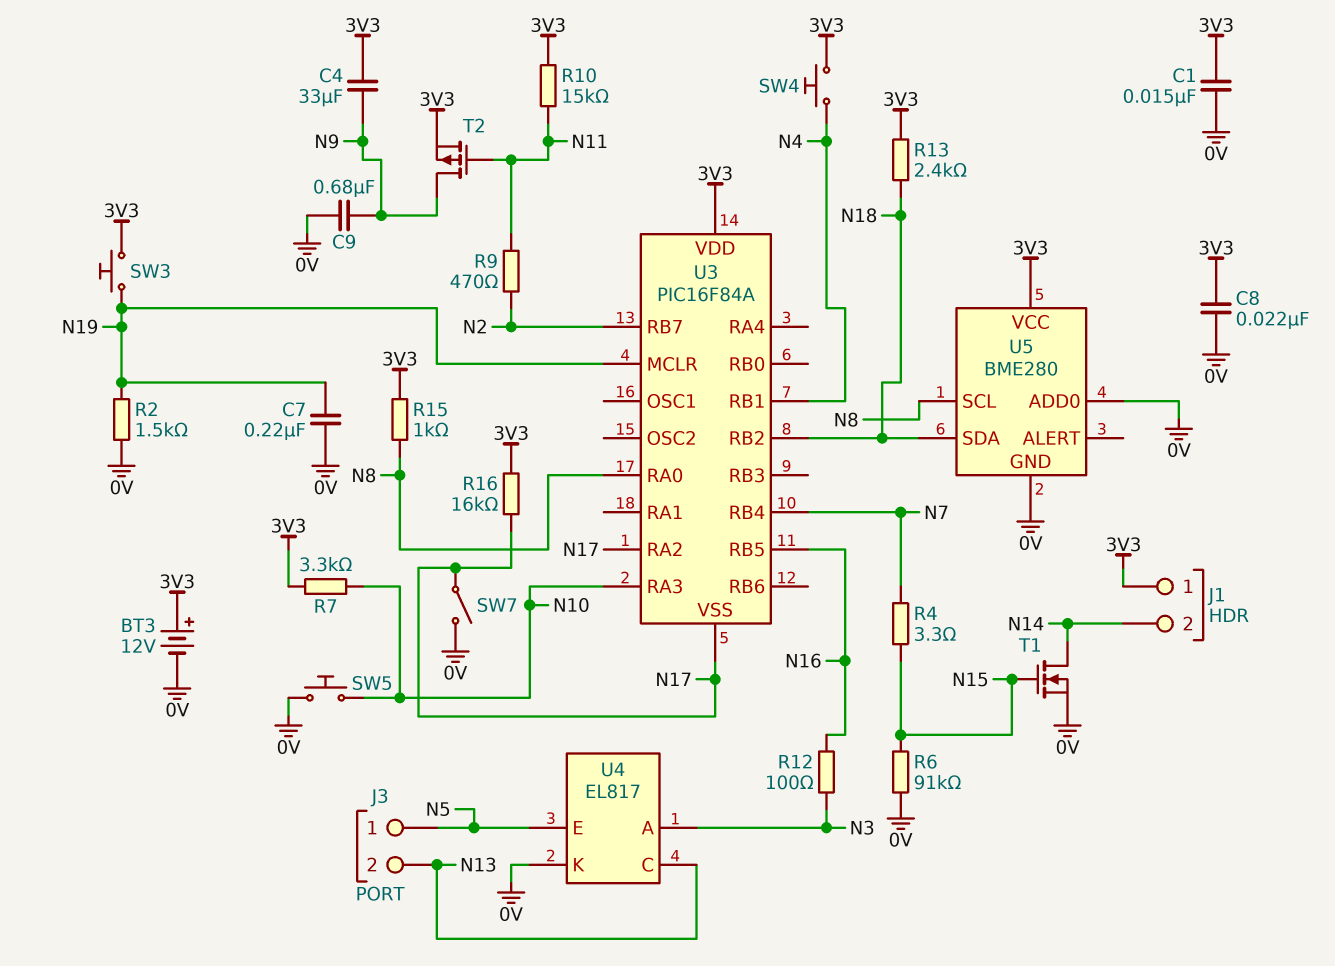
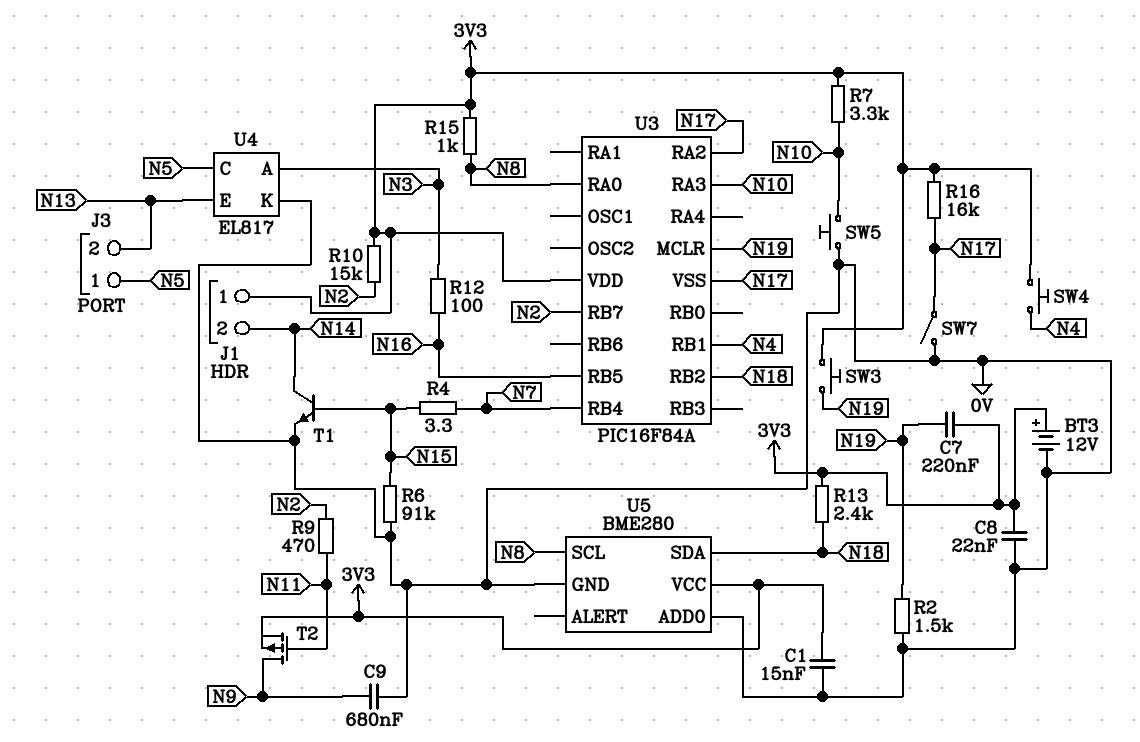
C4: 33uF (3V3, N9) -> none
C7: 220nF (0V, N19) -> 220nF (3V3, N19)
R10: 15k (3V3, N11) -> 15k (3V3, N2)
T1: NMOS (G N15, D N14, S 0V) -> NPN (B N15, C N14, E 0V)
U4 pin C: N13 -> N5
U4 pin E: N5 -> N13

